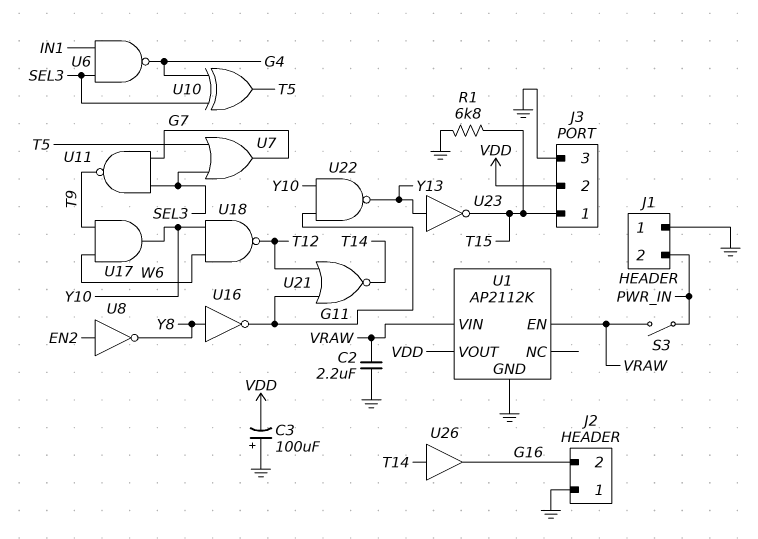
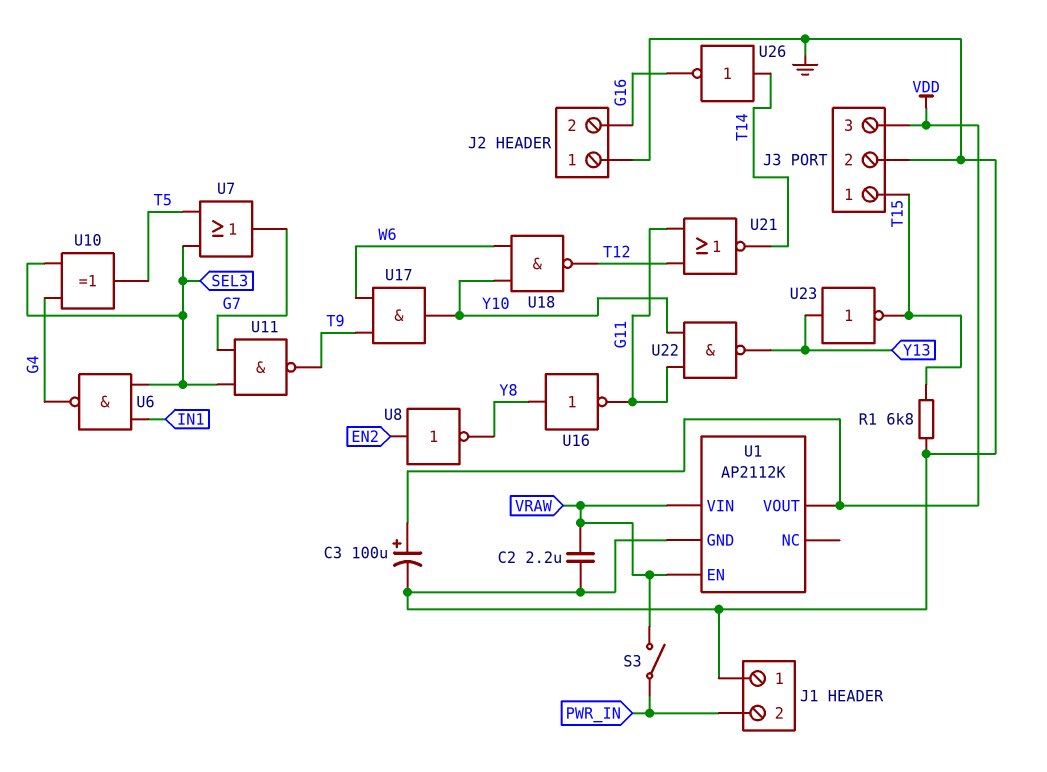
C3: 100uF (plus GND, minus VDD) -> 100uF (plus VDD, minus GND)
J3 pin 2: VDD -> GND
J3 pin 3: GND -> VDD
U26: buffer (in T14, out G16) -> NOT (in T14, out G16)

